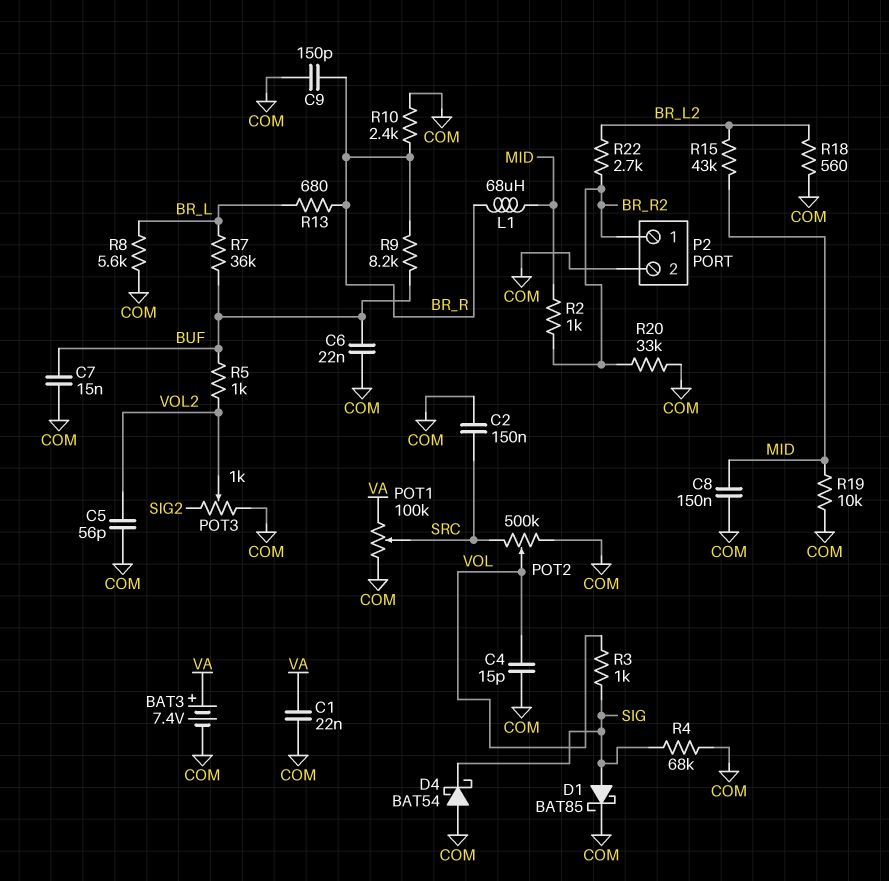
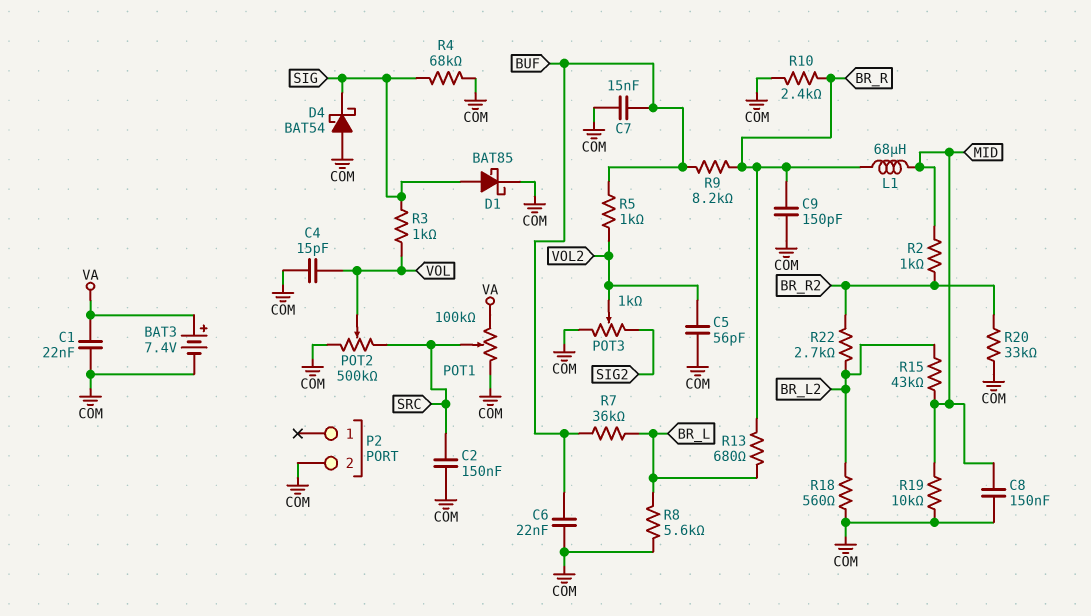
P2 pin 1: BR_R2 -> none

